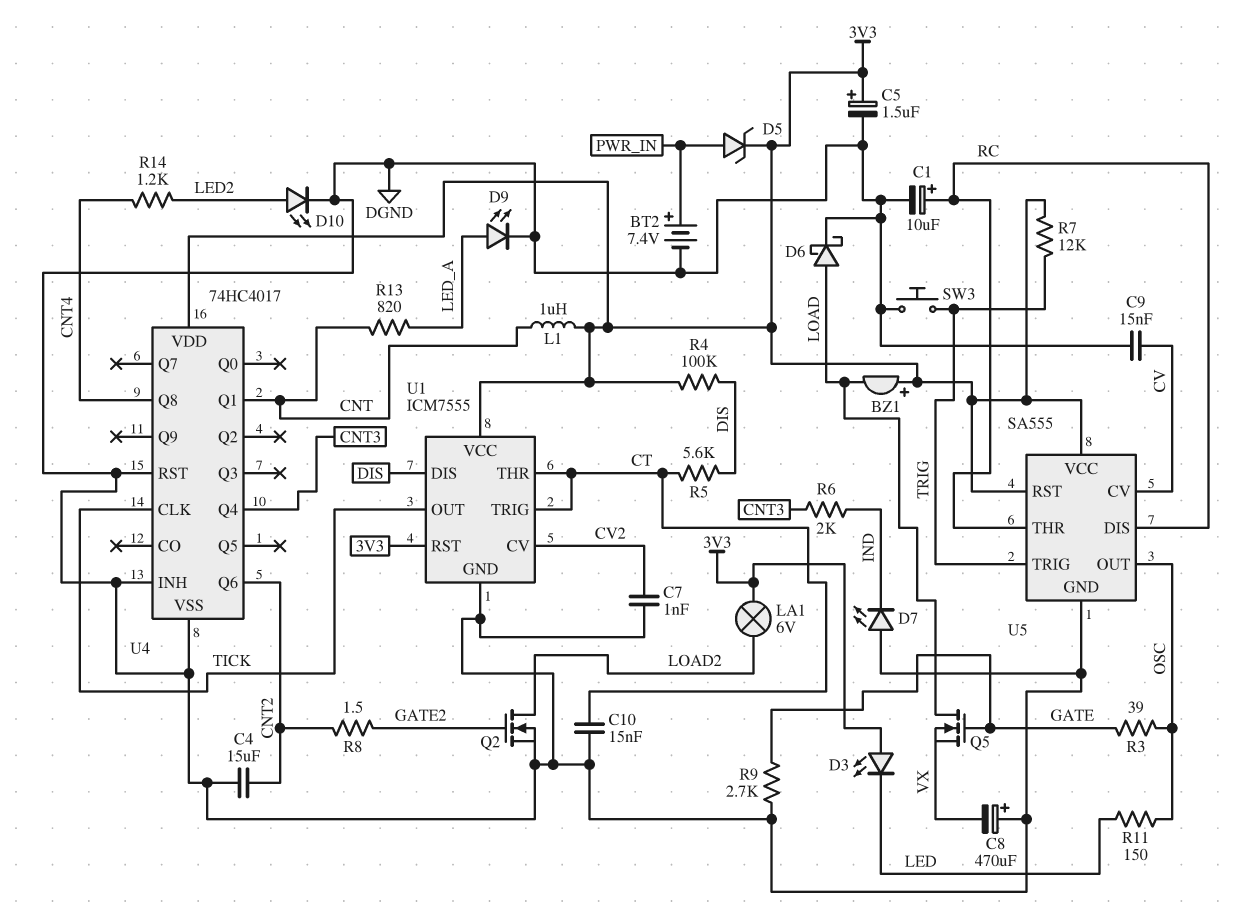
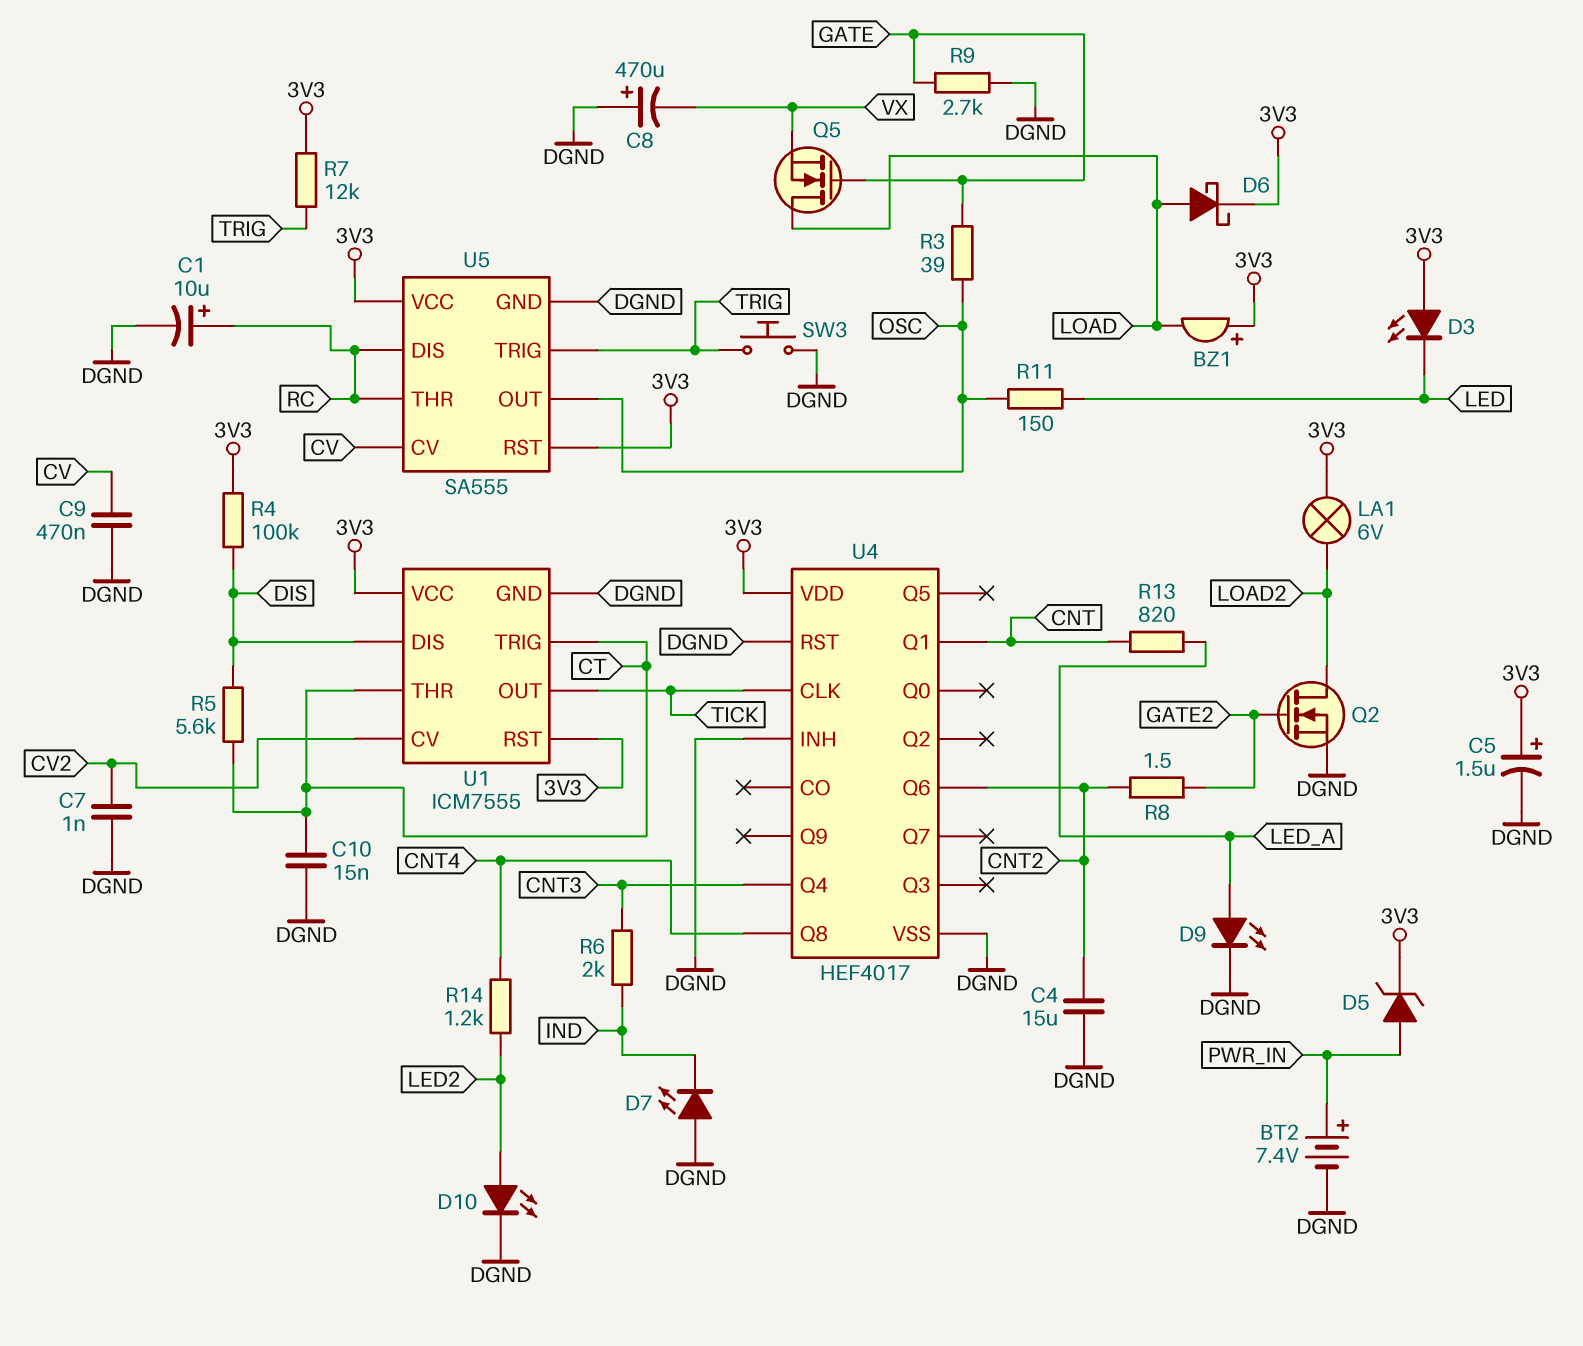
C9: 15nF (CV, DGND) -> 470nF (CV, DGND)
D6: schottky (A LOAD, K DGND) -> schottky (A LOAD, K 3V3)
L1: 1uH (3V3, CNT) -> none
U4: 74HC4017 -> HEF4017

